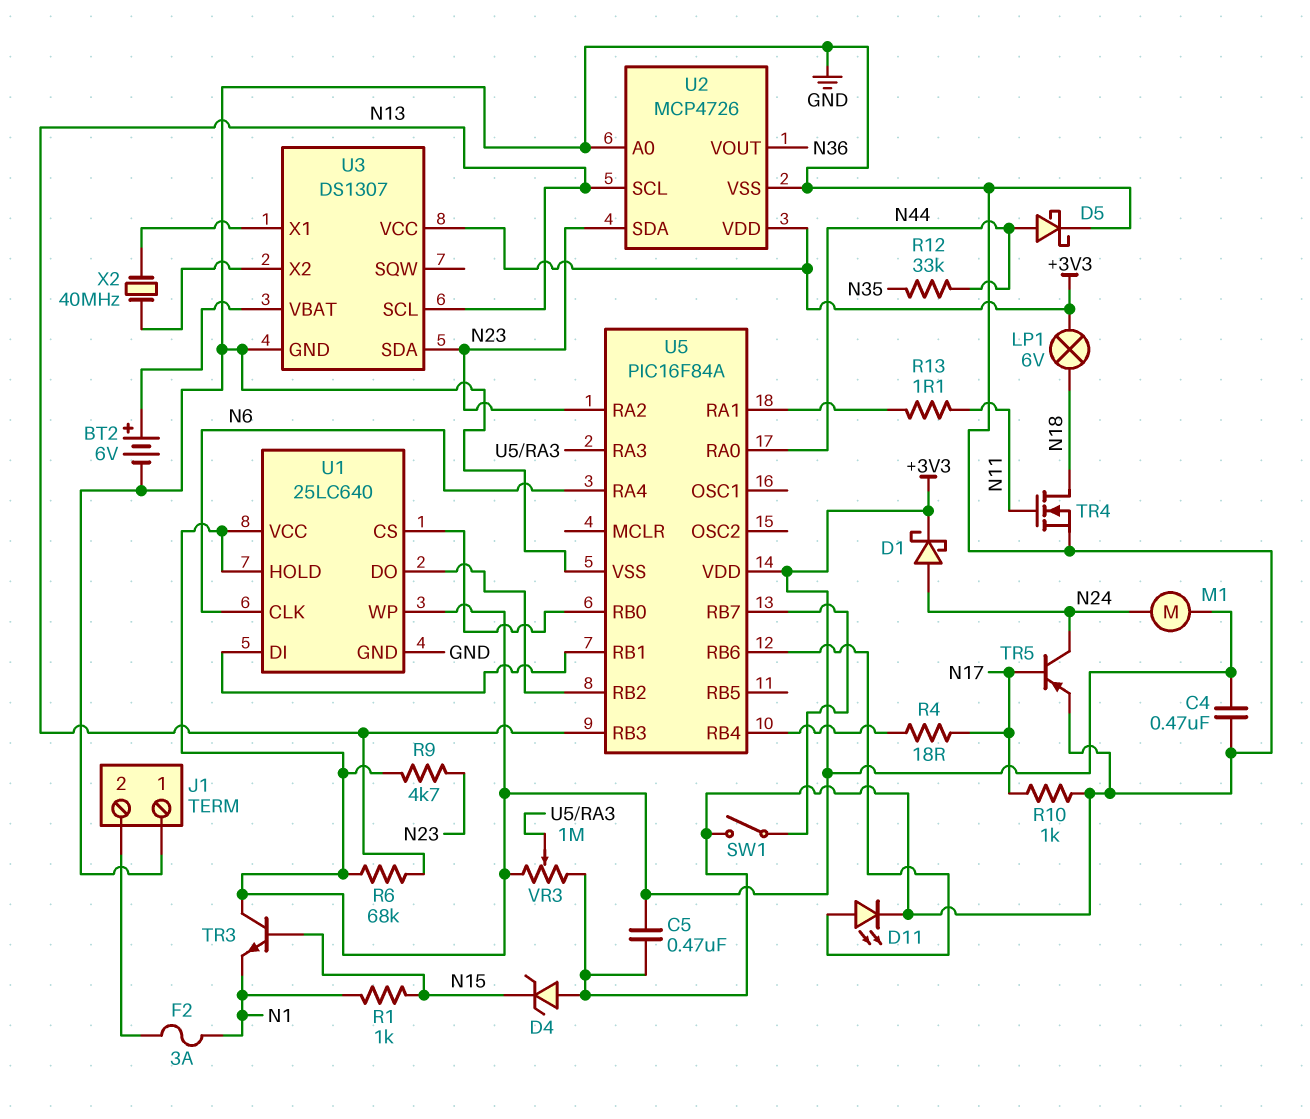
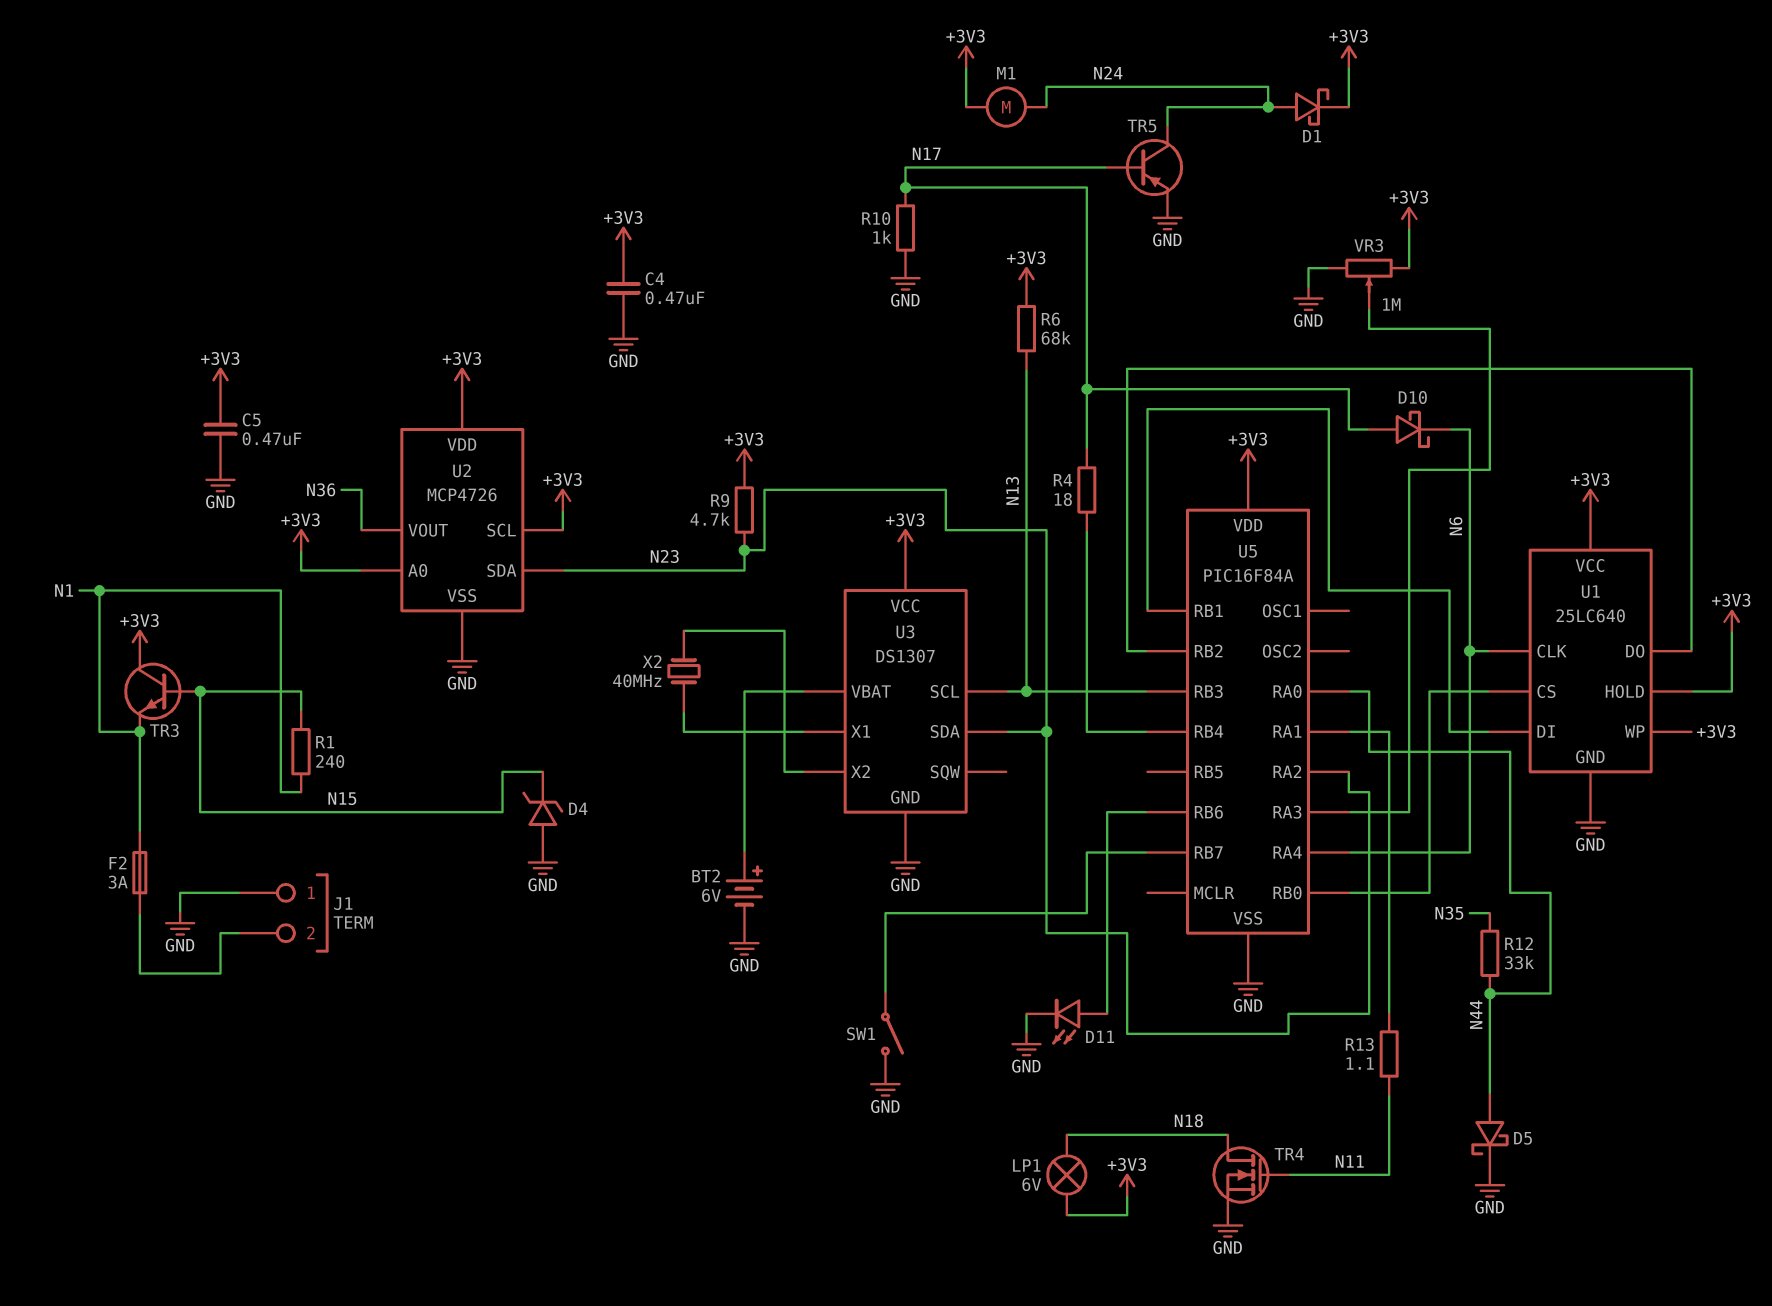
D10: none -> schottky (A N17, K N6)
R1: 1k (N1, N15) -> 240 (N1, N15)
U2 pin A0: GND -> +3V3
U2 pin SCL: N13 -> +3V3

